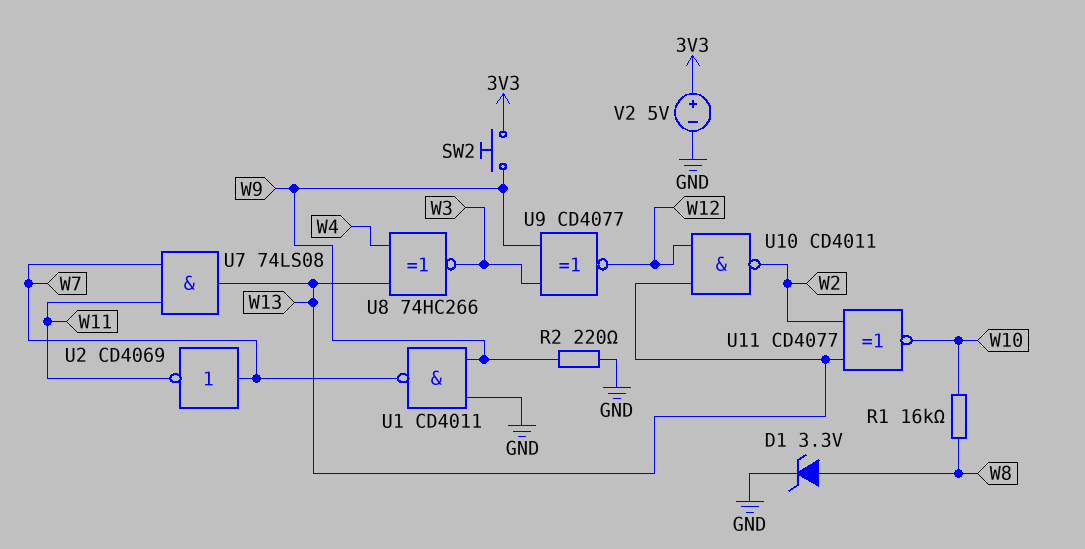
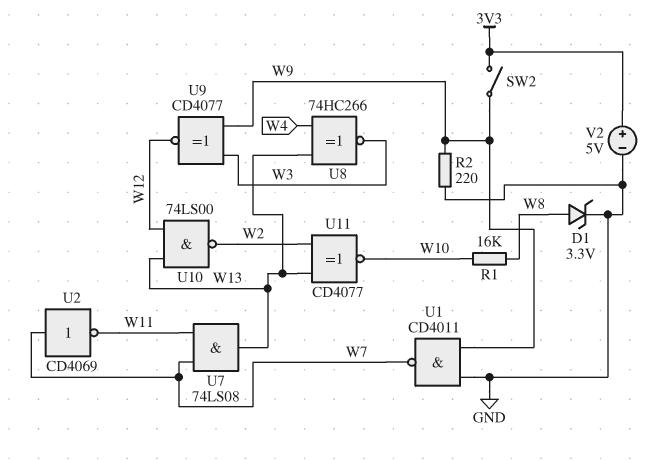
SW2: button (3V3, W9) -> switch (3V3, W9)
U10: NAND CD4011 (in W12, in W13, out W2) -> NAND 74LS00 (in W12, in W13, out W2)

